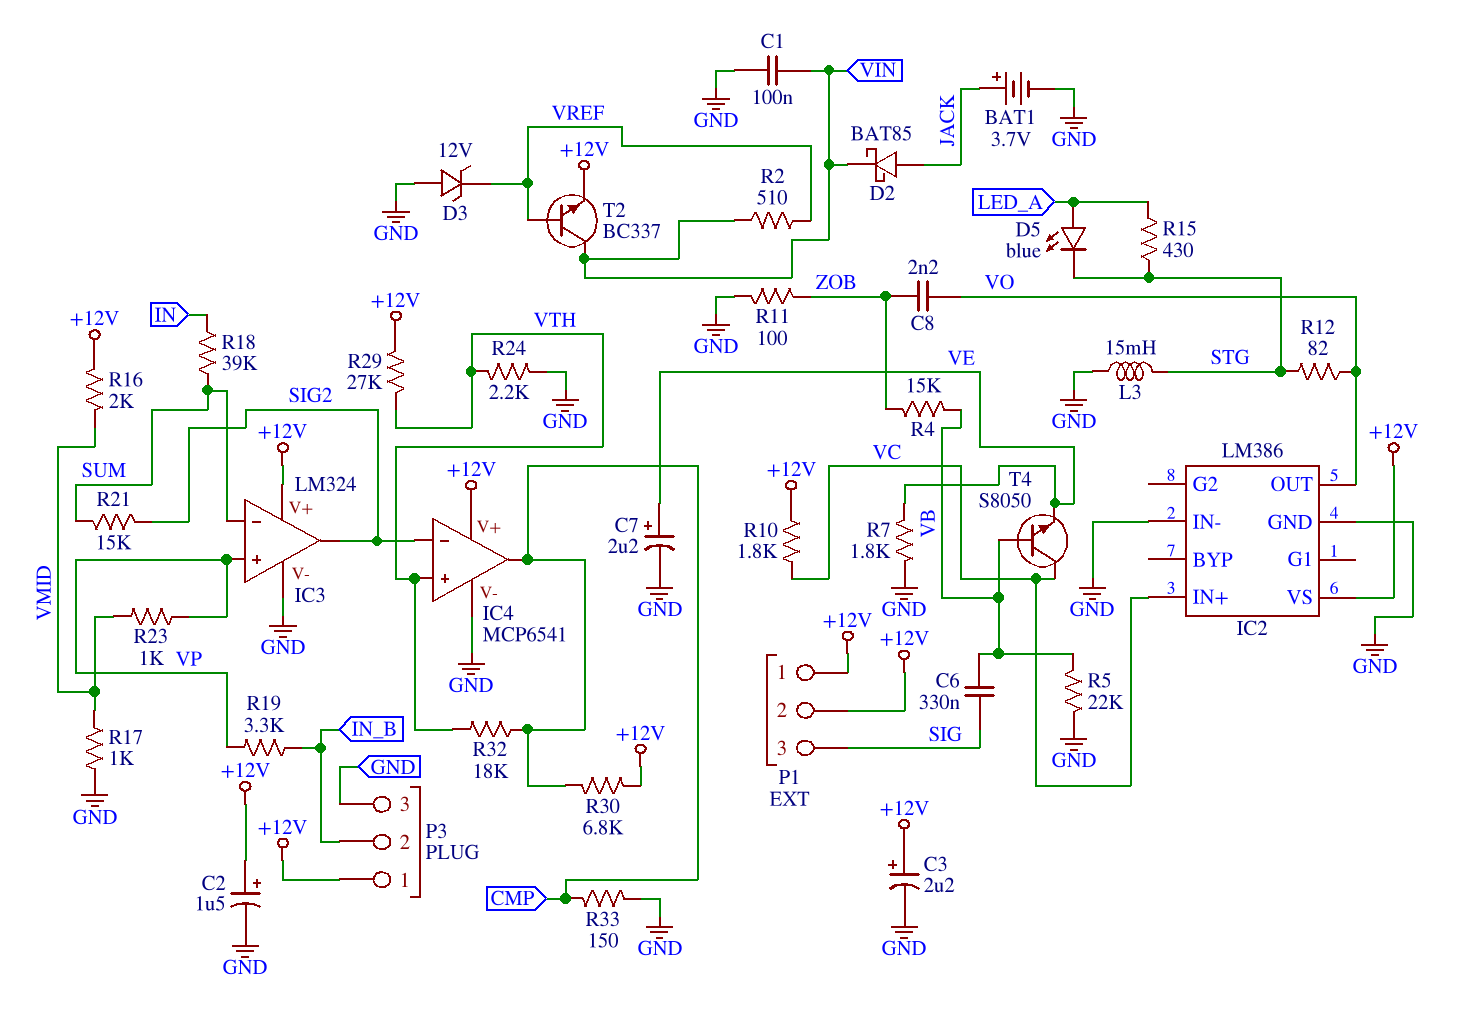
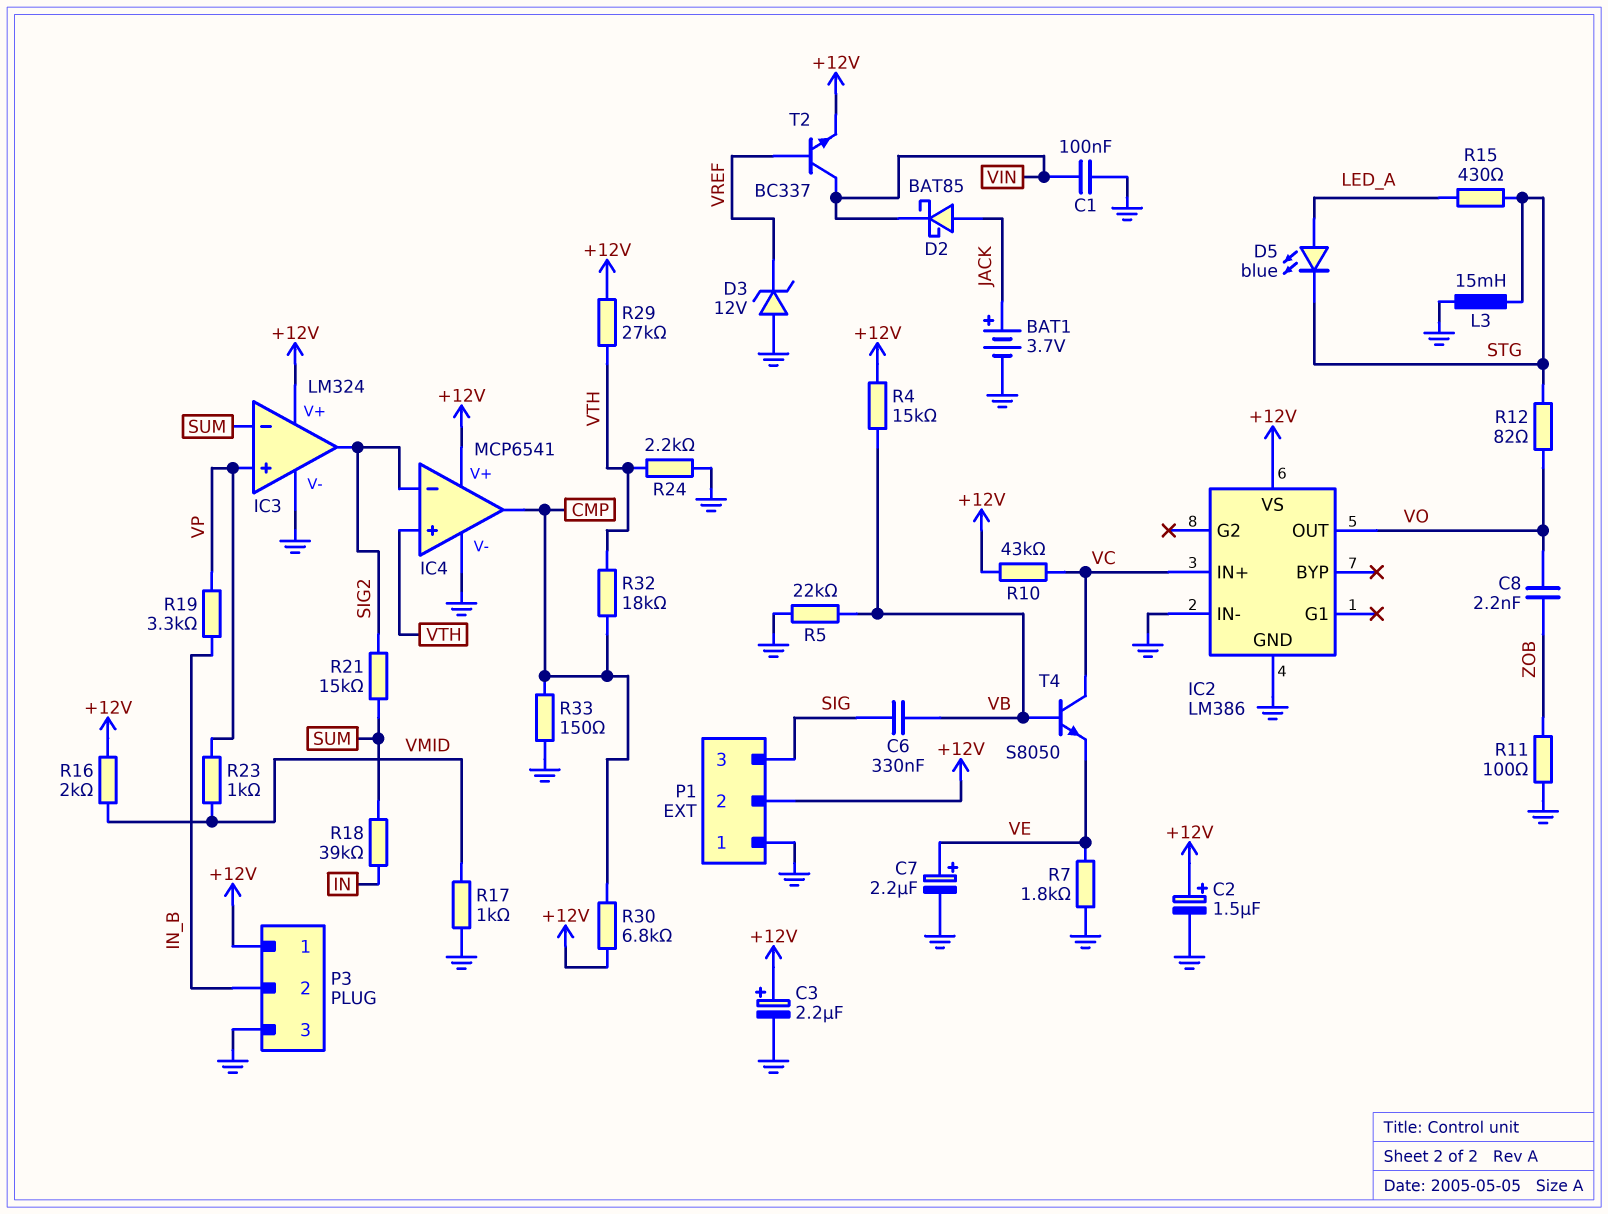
P1 pin 1: +12V -> GND
R2: 510 (VIN, VREF) -> none
R4: 15k (VB, ZOB) -> 15k (+12V, VB)
R10: 1.8k (+12V, VC) -> 43k (+12V, VC)

